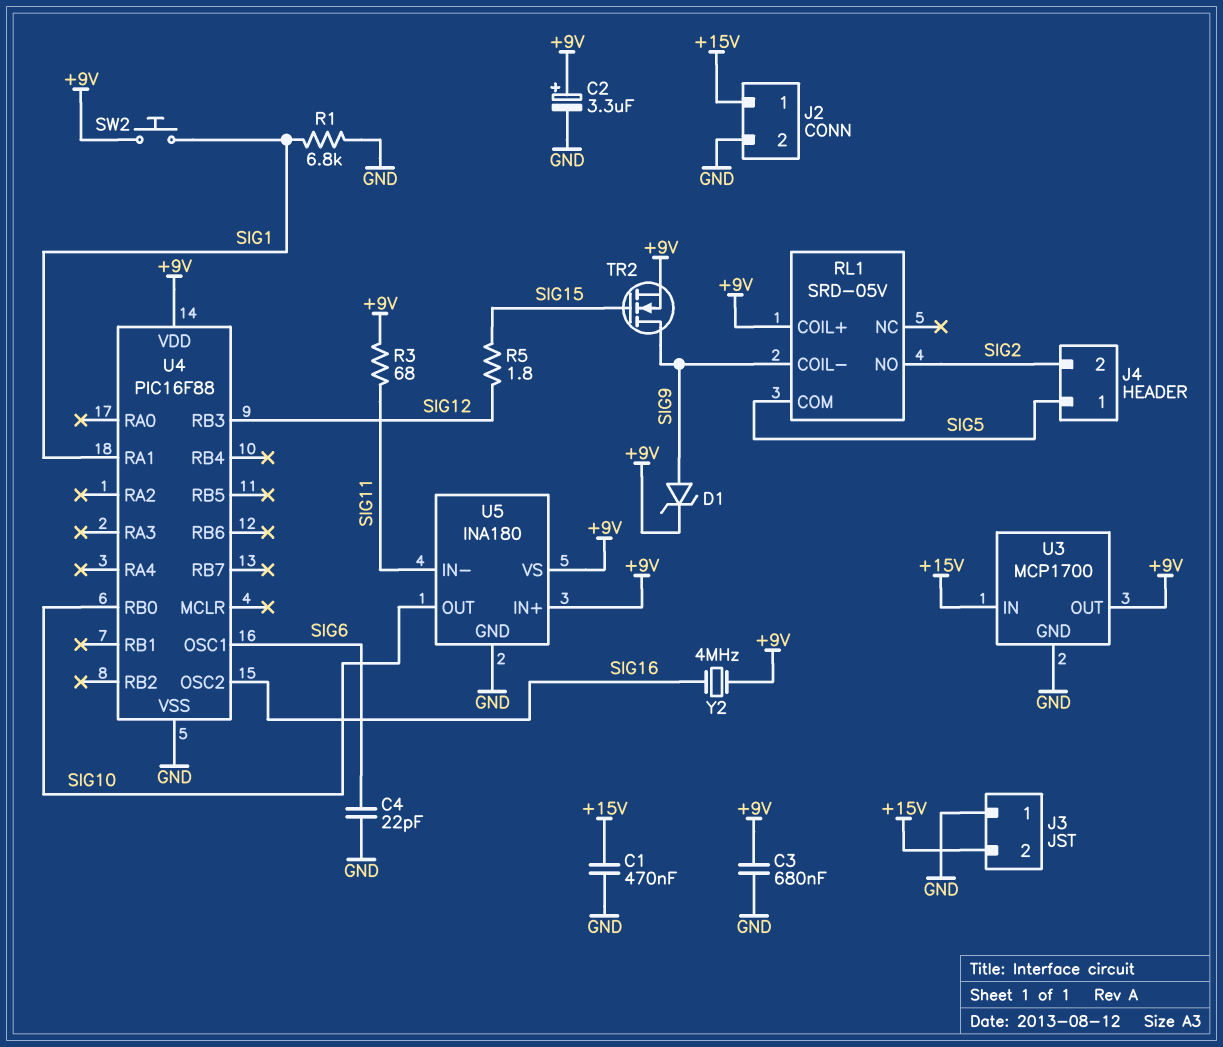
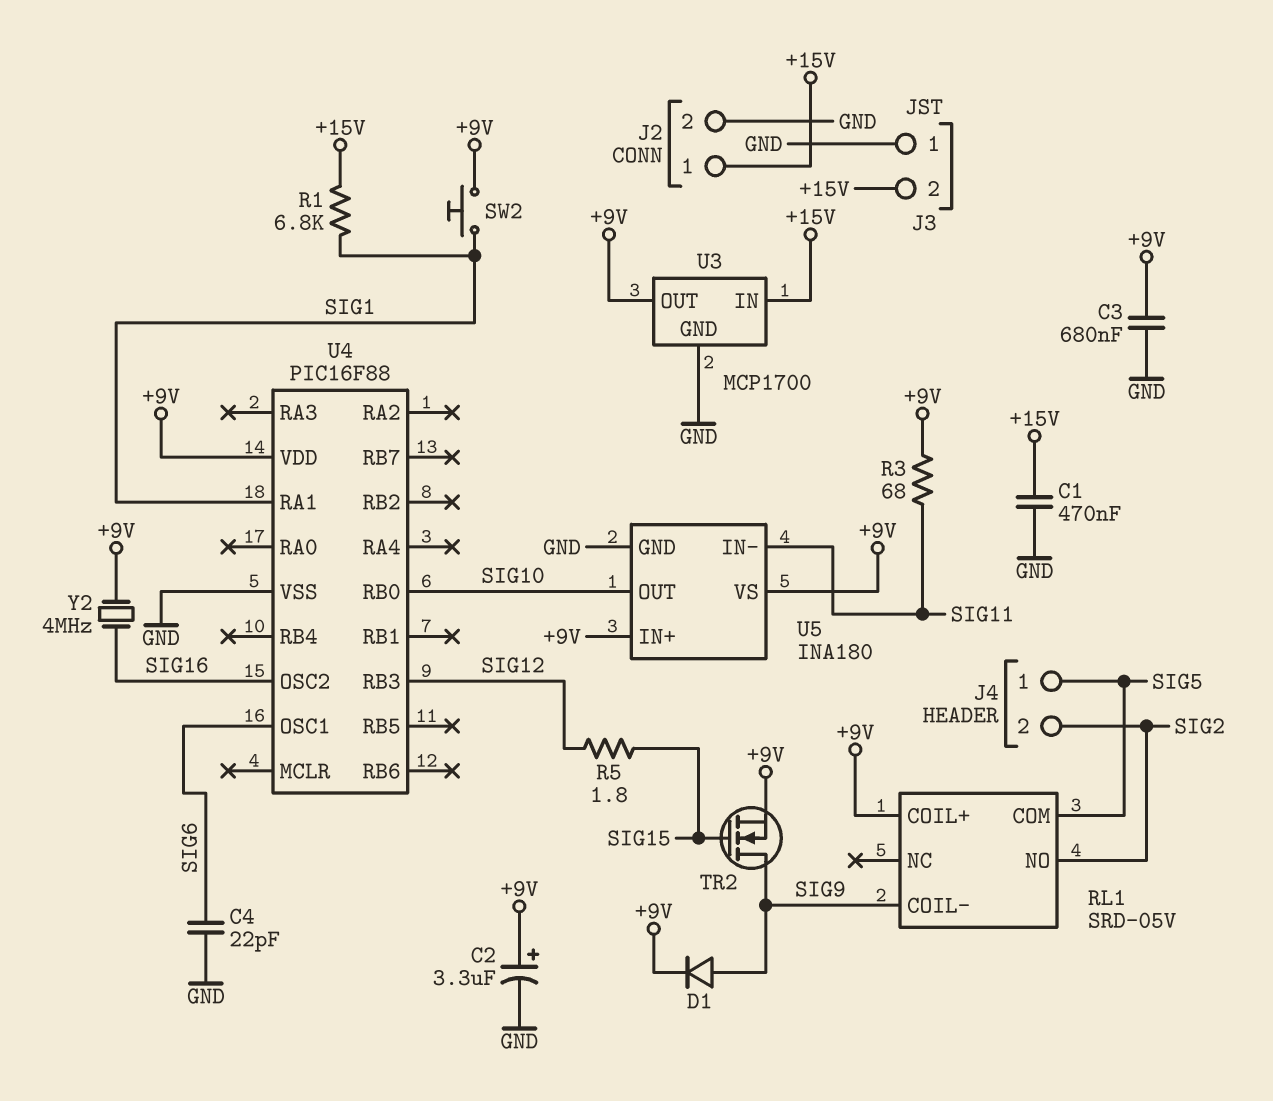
D1: zener (A SIG9, K +9V) -> diode (A SIG9, K +9V)
R1: 6.8k (GND, SIG1) -> 6.8k (+15V, SIG1)

